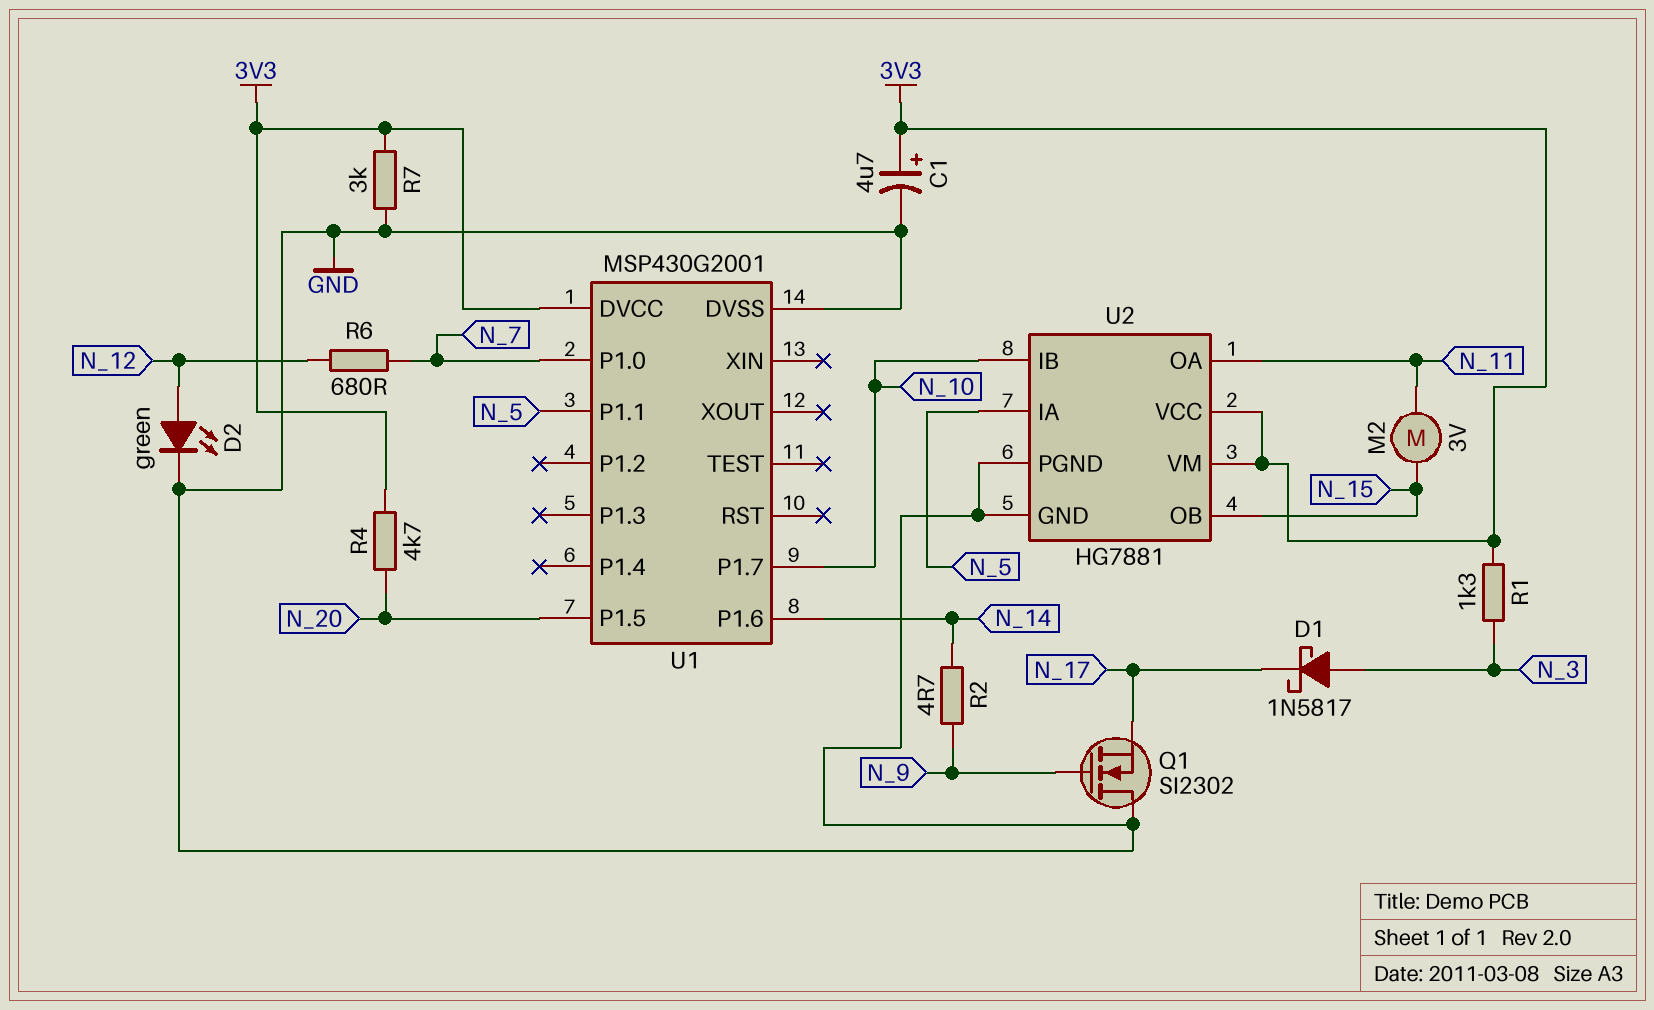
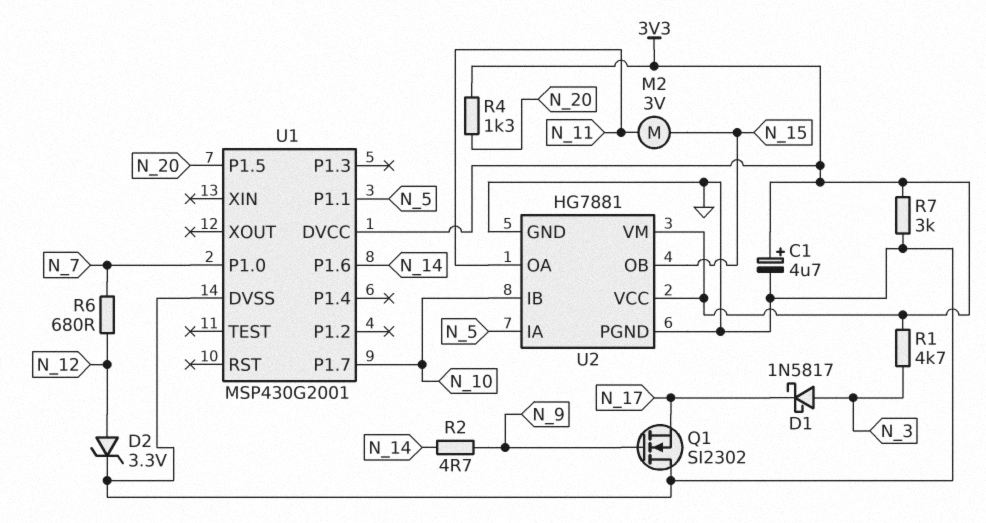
D2: LED green (A N_12, K GND) -> zener 3.3V (A N_12, K GND)
R1: 1.3k (3V3, N_3) -> 4.7k (3V3, N_3)
R4: 4.7k (3V3, N_20) -> 1.3k (3V3, N_20)

